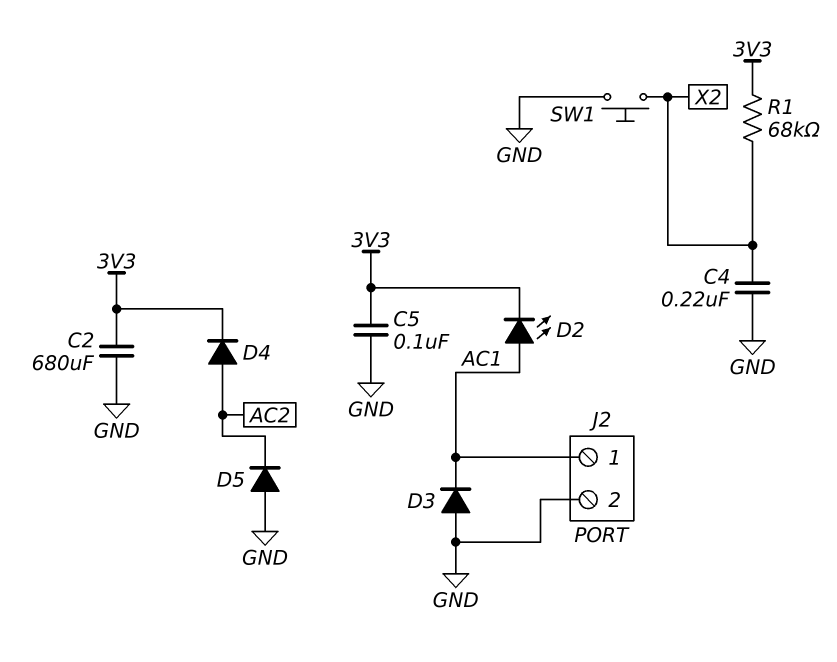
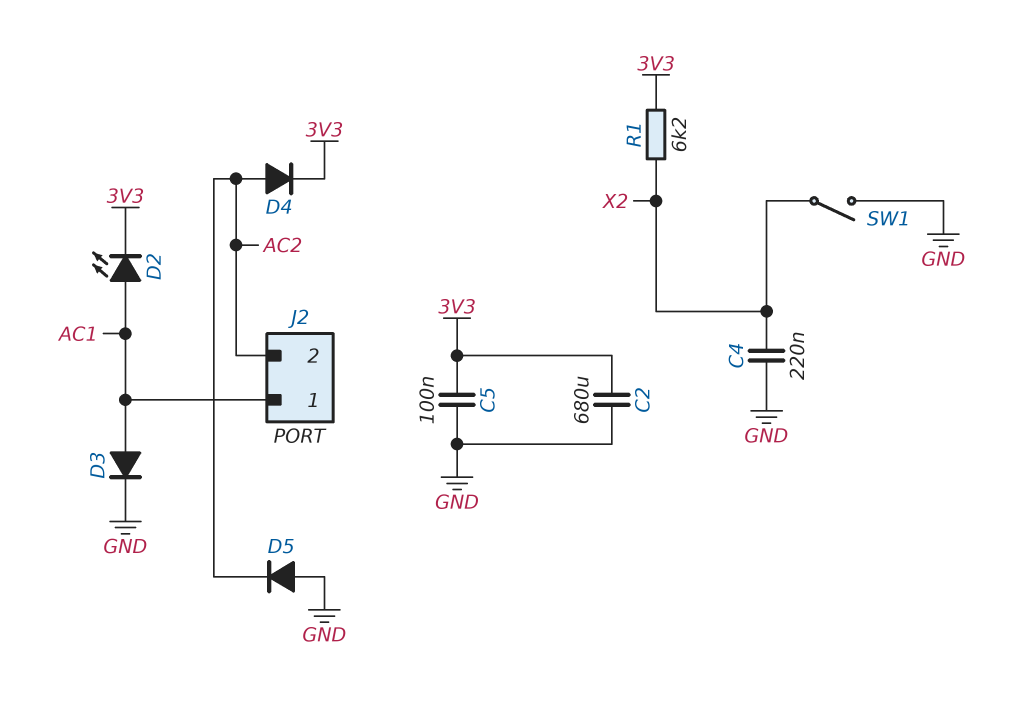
D3: diode (A GND, K AC1) -> diode (A AC1, K GND)
J2 pin 2: GND -> AC2
R1: 68k (3V3, X2) -> 6.2k (3V3, X2)
SW1: button (GND, X2) -> switch (GND, X2)

